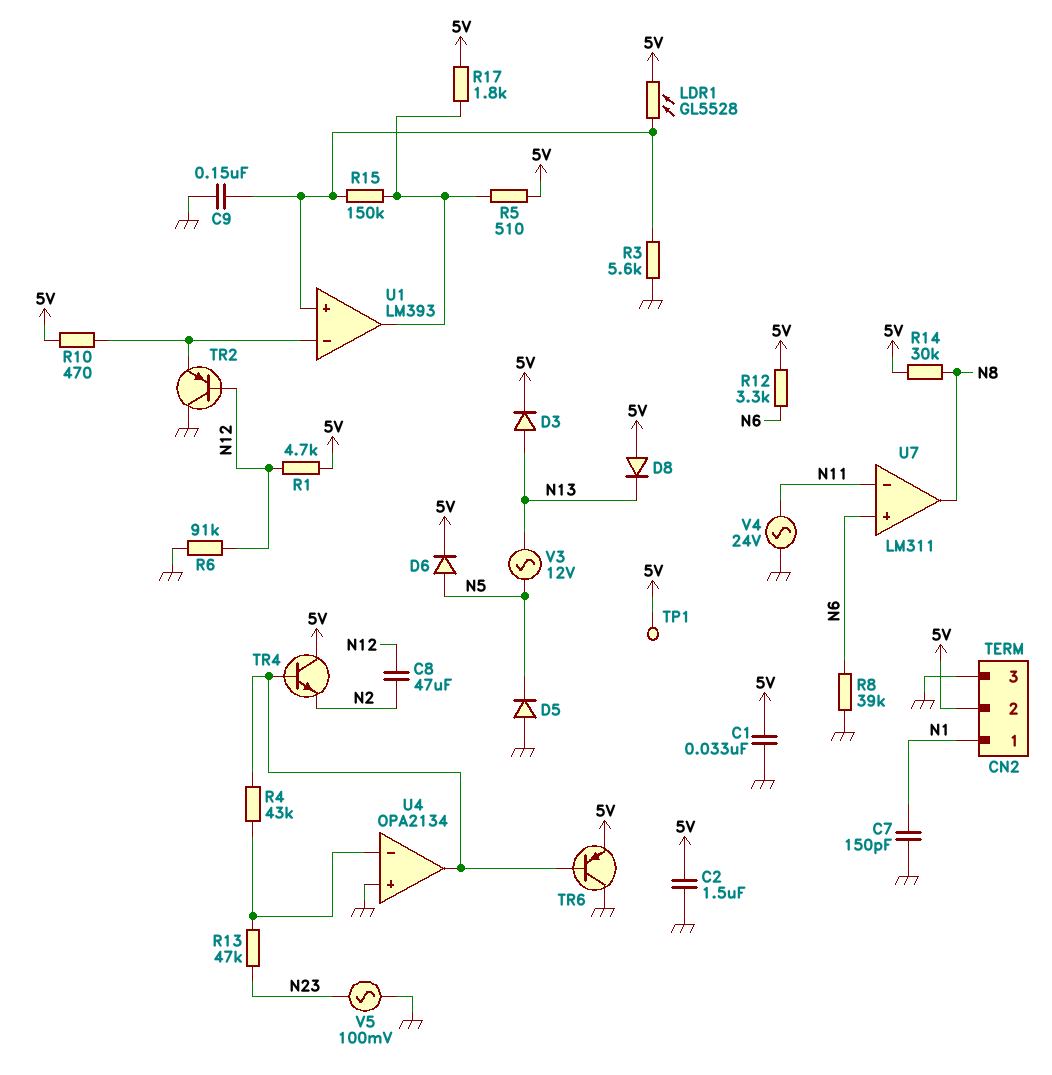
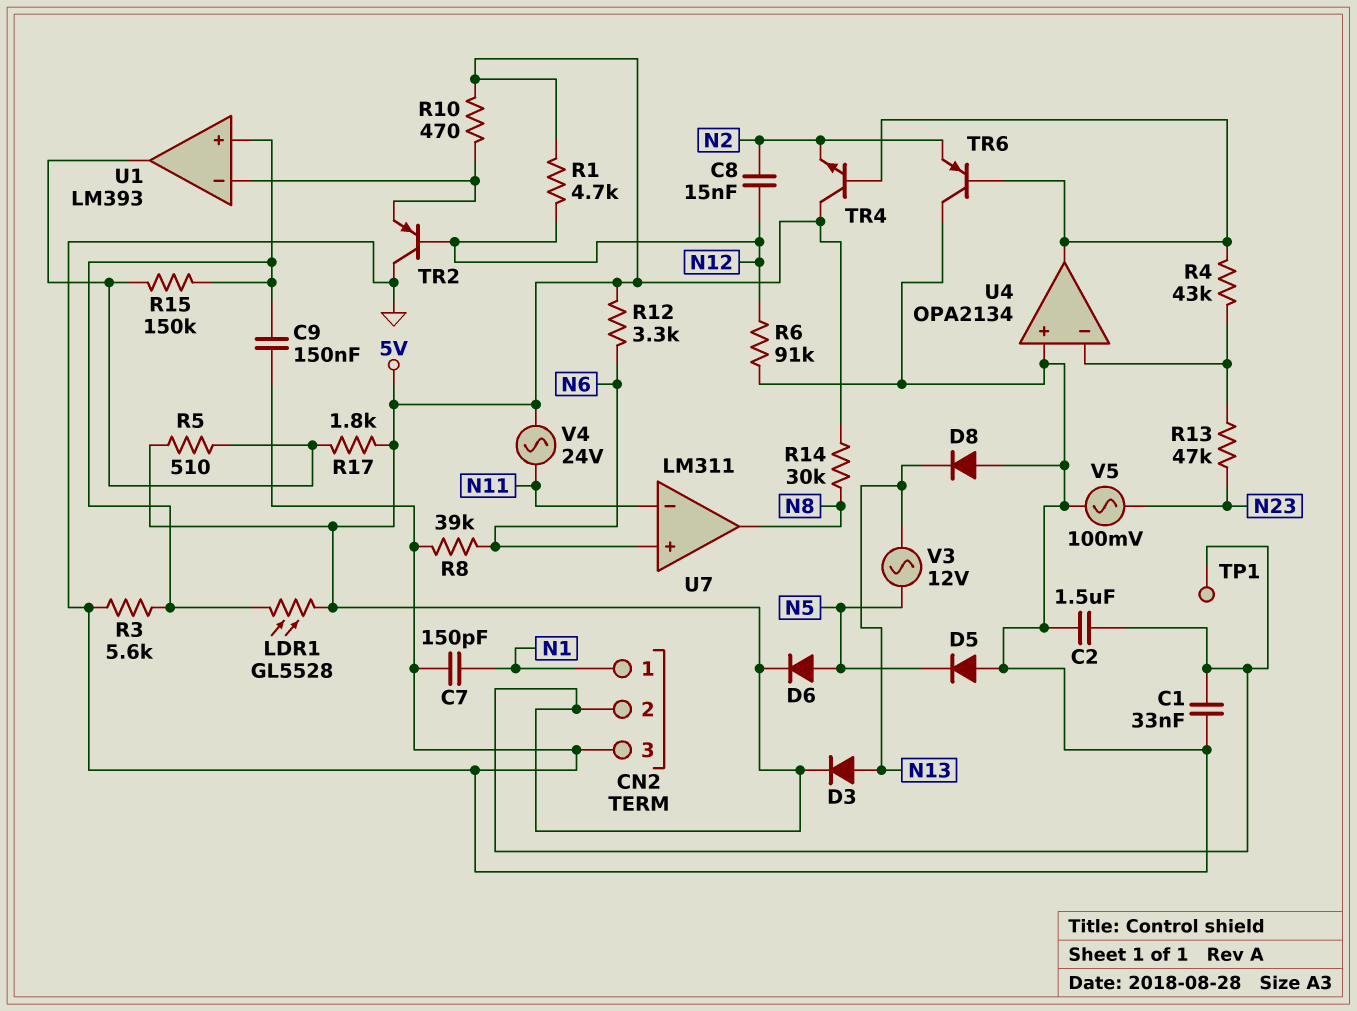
C8: 47uF (N2, N12) -> 15nF (N2, N12)
D8: diode (A 5V, K N13) -> diode (A GND, K N13)
TR6: PNP (B U4/out, C GND, E 5V) -> PNP (B U4/out, C GND, E N2)
V4: AC 24V (GND, N11) -> AC 24V (5V, N11)

